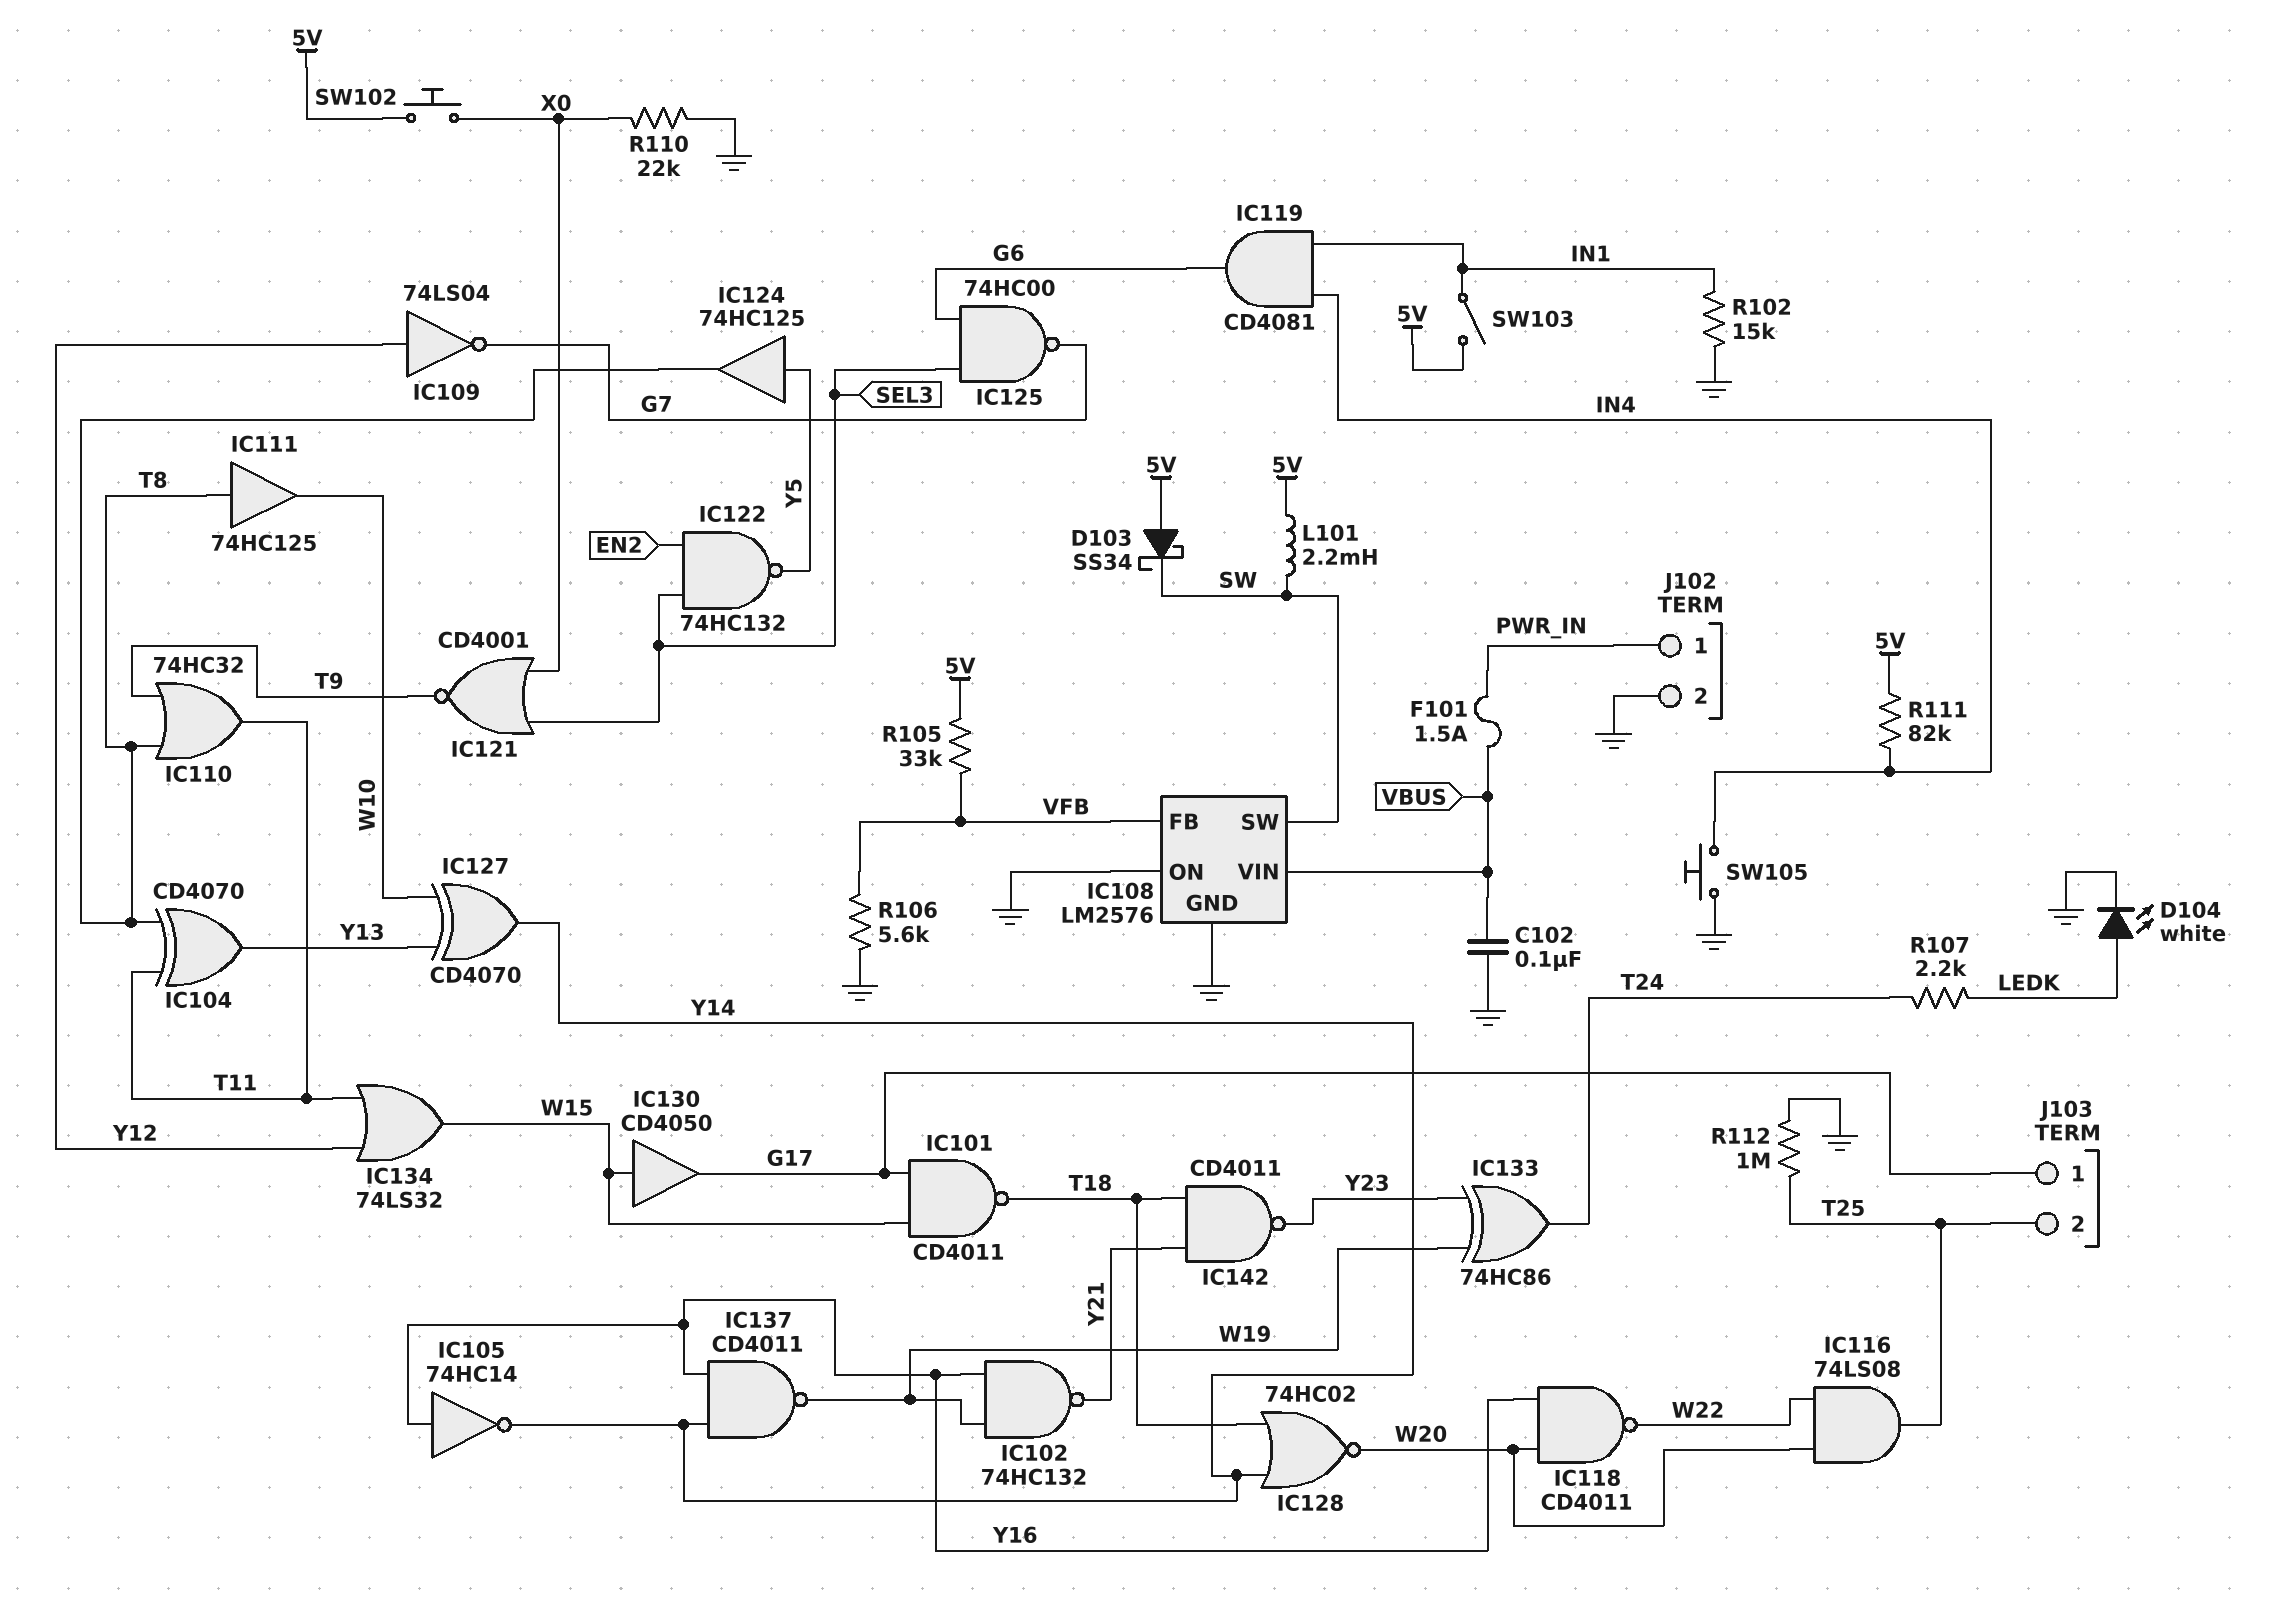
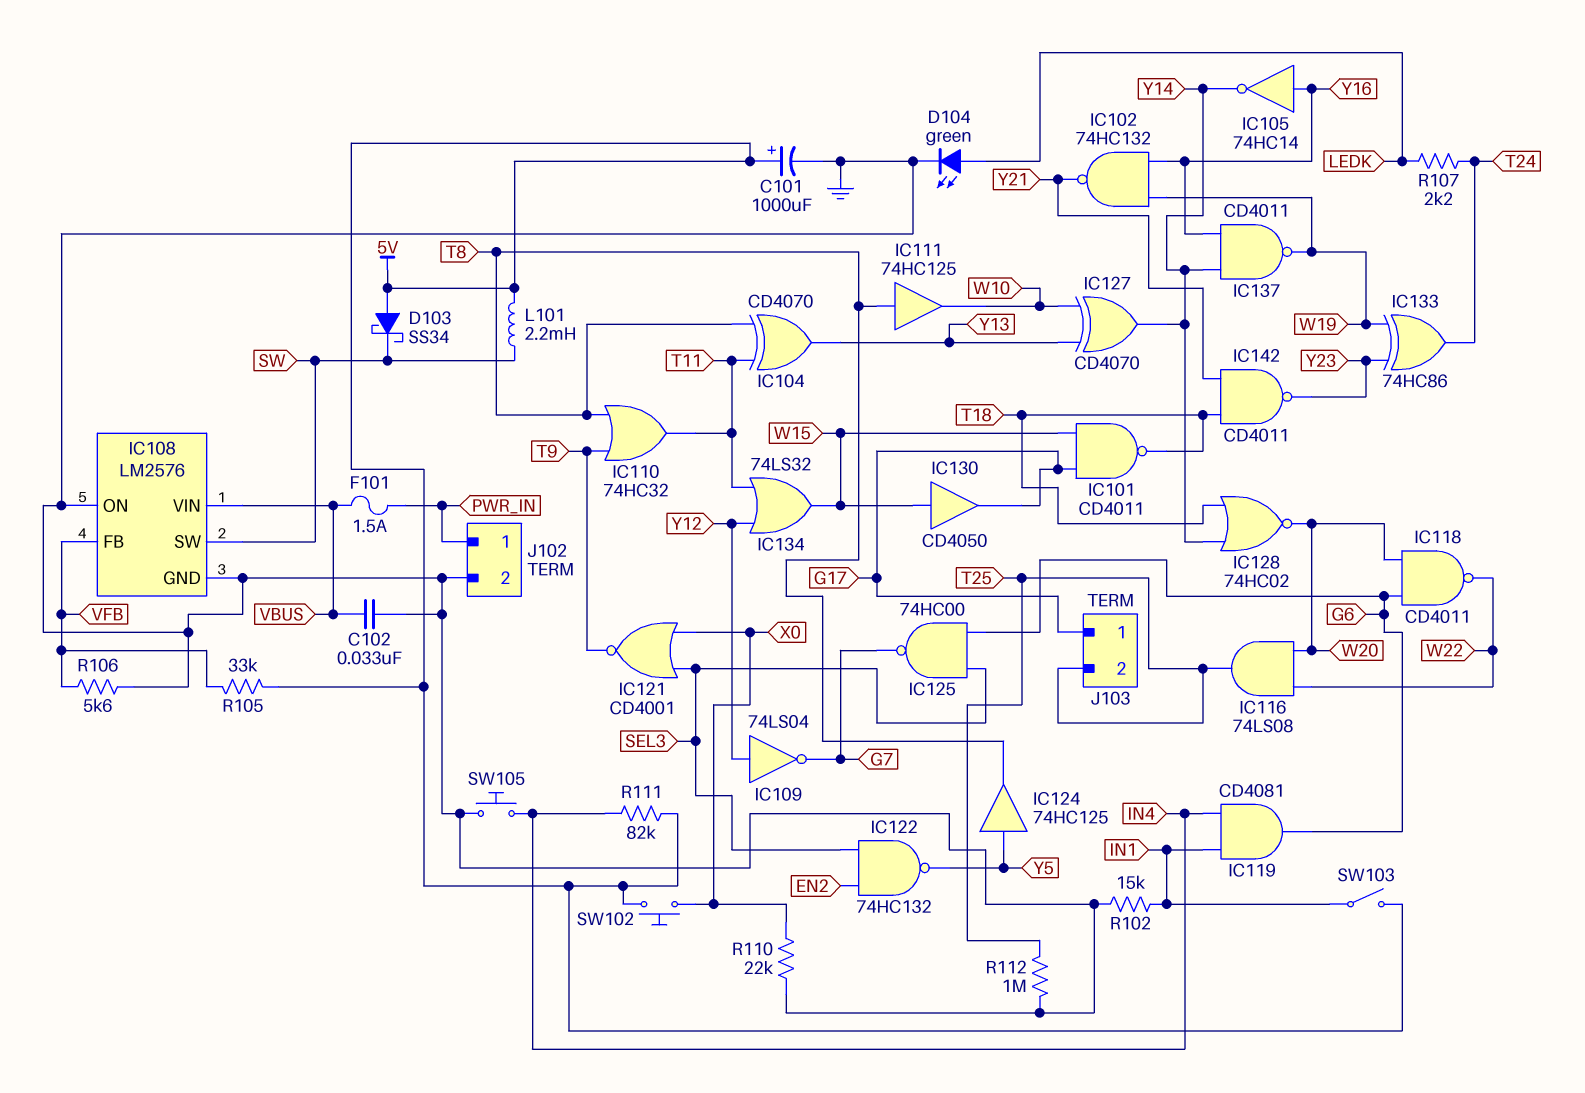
C101: none -> 1000uF (plus 5V, minus GND)
C102: 100nF (GND, VBUS) -> 33nF (GND, VBUS)
D104: LED white (A LEDK, K GND) -> LED green (A LEDK, K GND)
IC118: NAND CD4011 (in W20, in Y16, out W22) -> NAND CD4011 (in G6, in W20, out W22)

